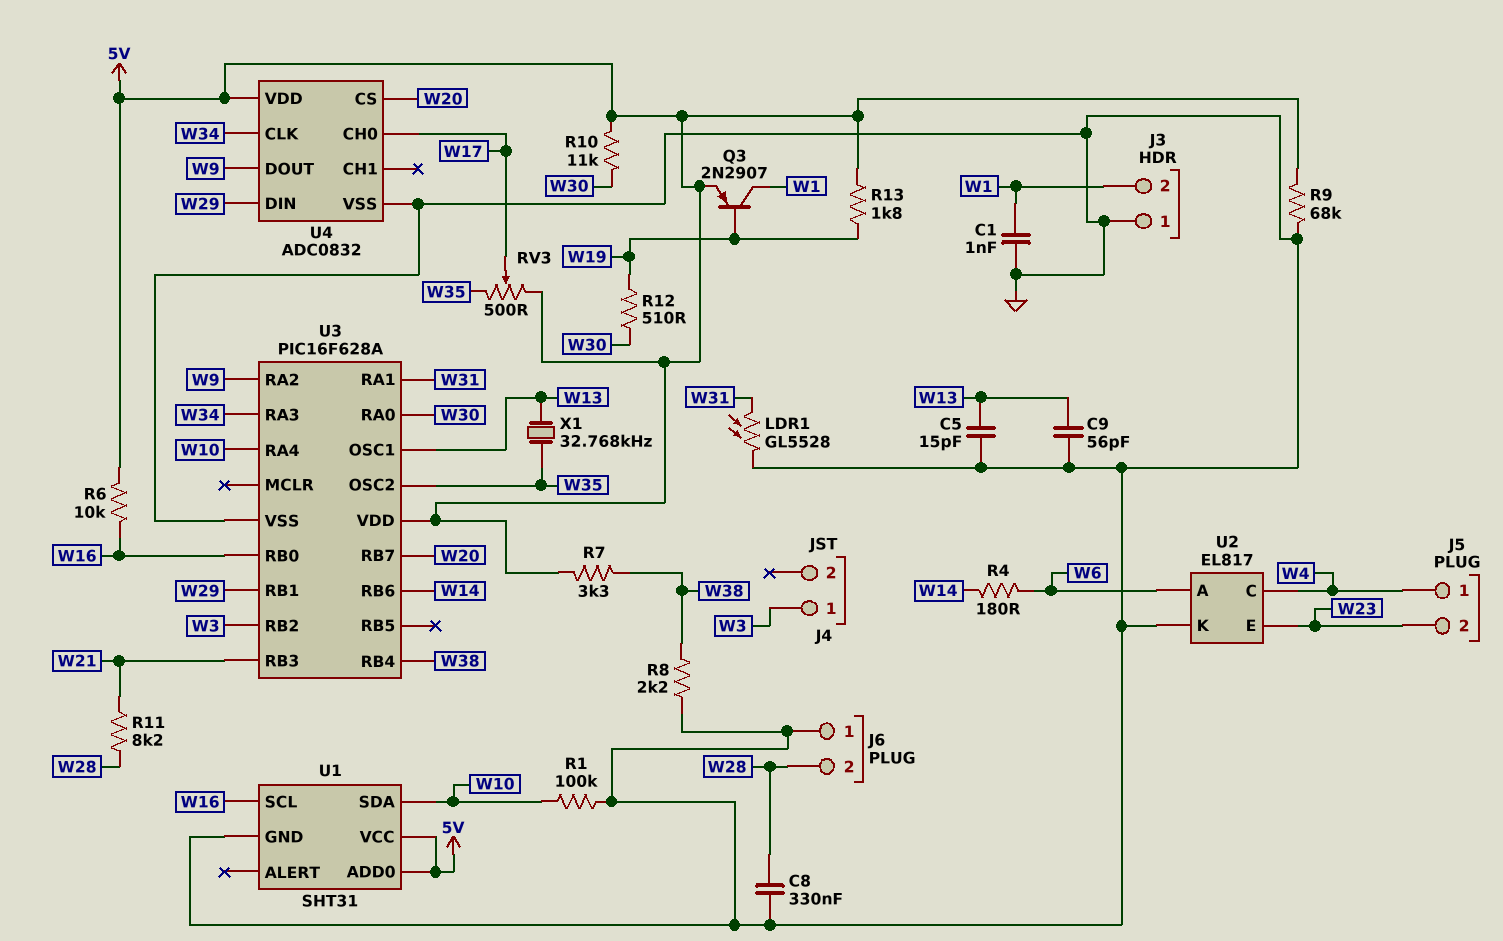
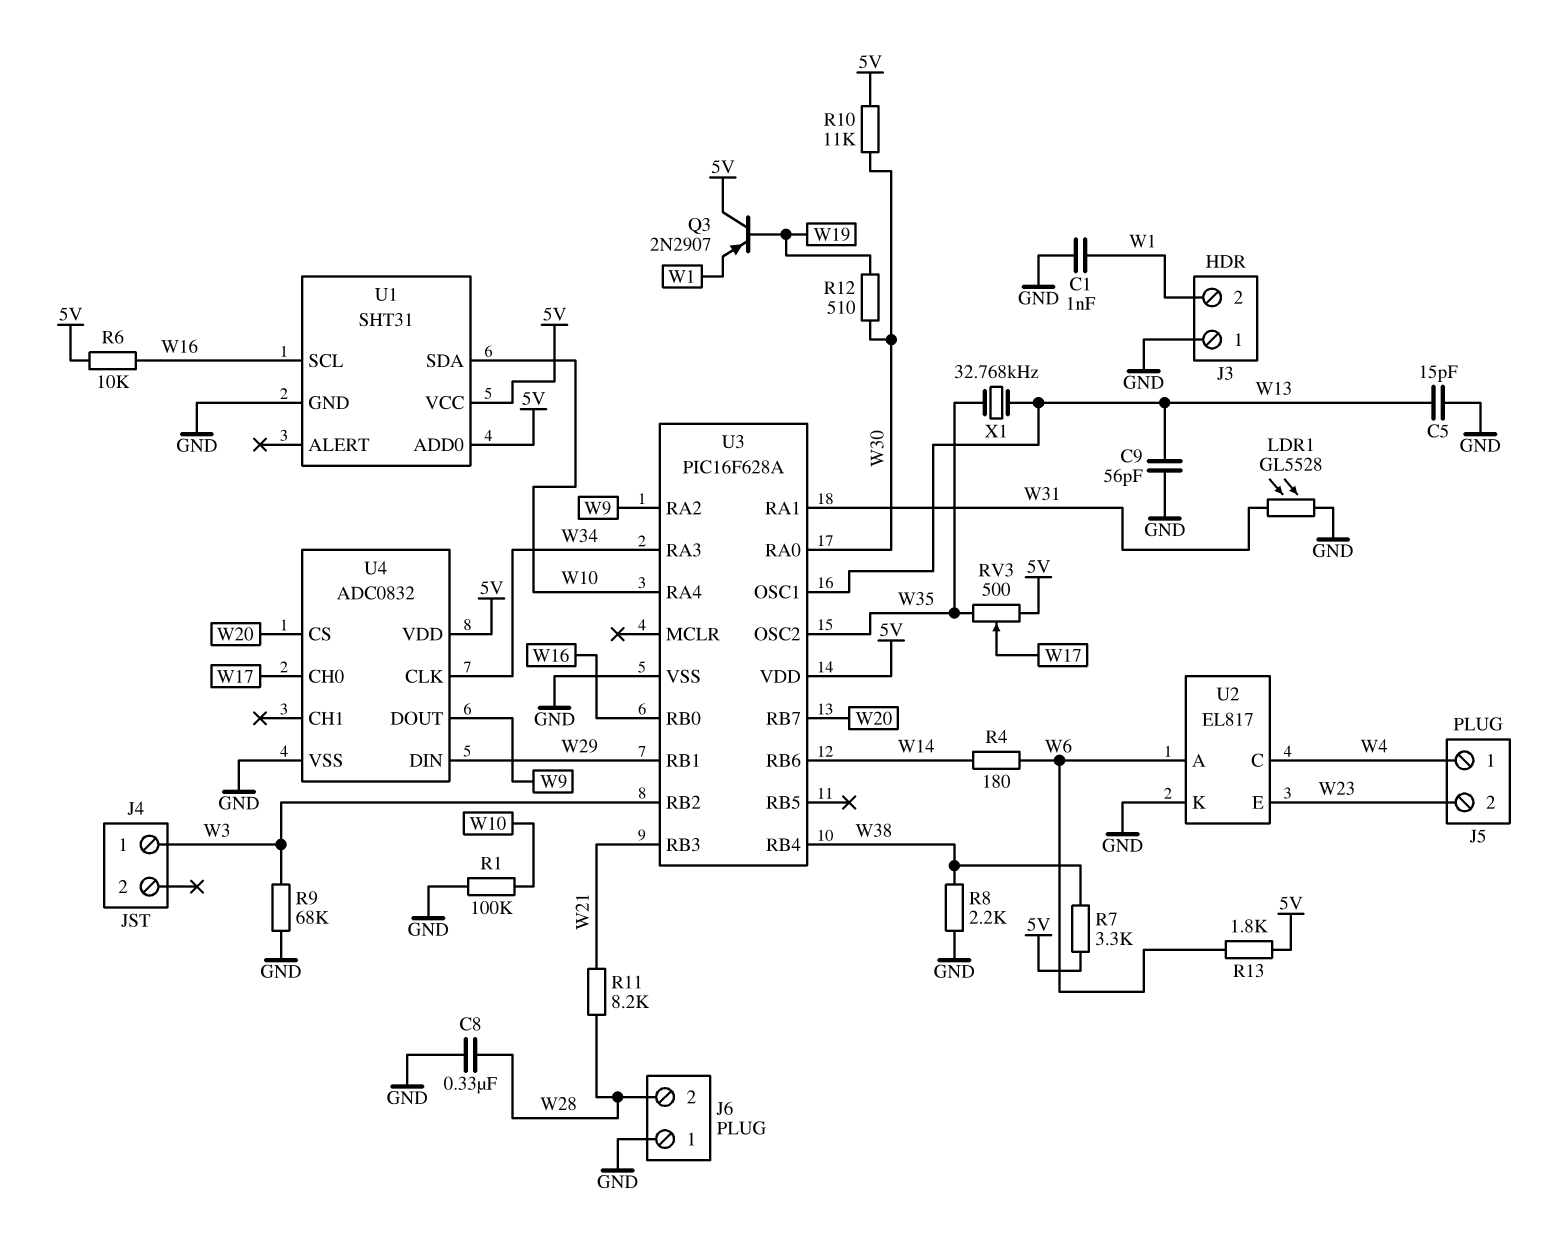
Q3: PNP 2N2907 (B W19, C W1, E 5V) -> PNP 2N2907 (B W19, C 5V, E W1)
R9: 68k (5V, GND) -> 68k (GND, W3)
R13: 1.8k (5V, W19) -> 1.8k (5V, W6)

